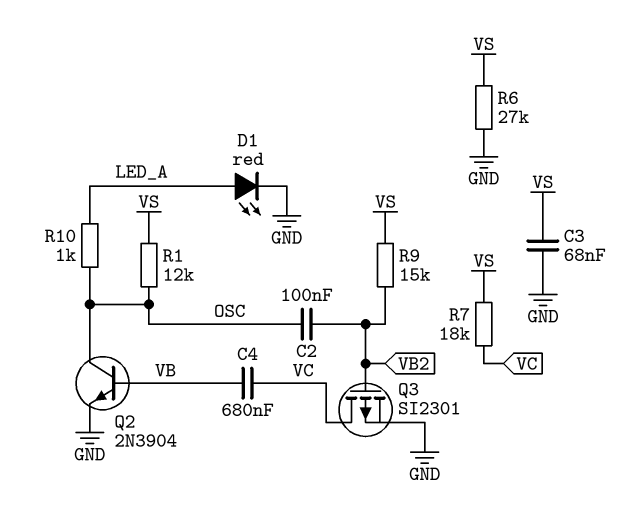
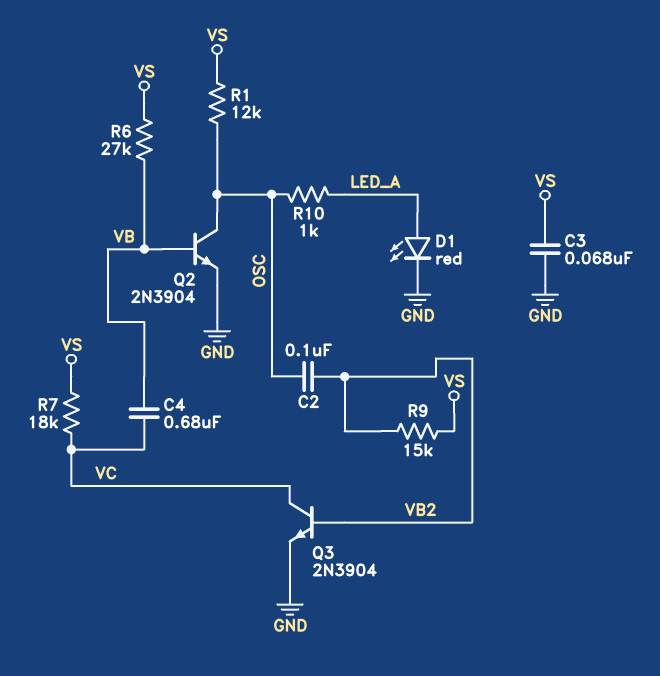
Q3: PMOS SI2301 (G VB2, D VC, S GND) -> NPN 2N3904 (B VB2, C VC, E GND)
R6: 27k (GND, VS) -> 27k (VB, VS)

